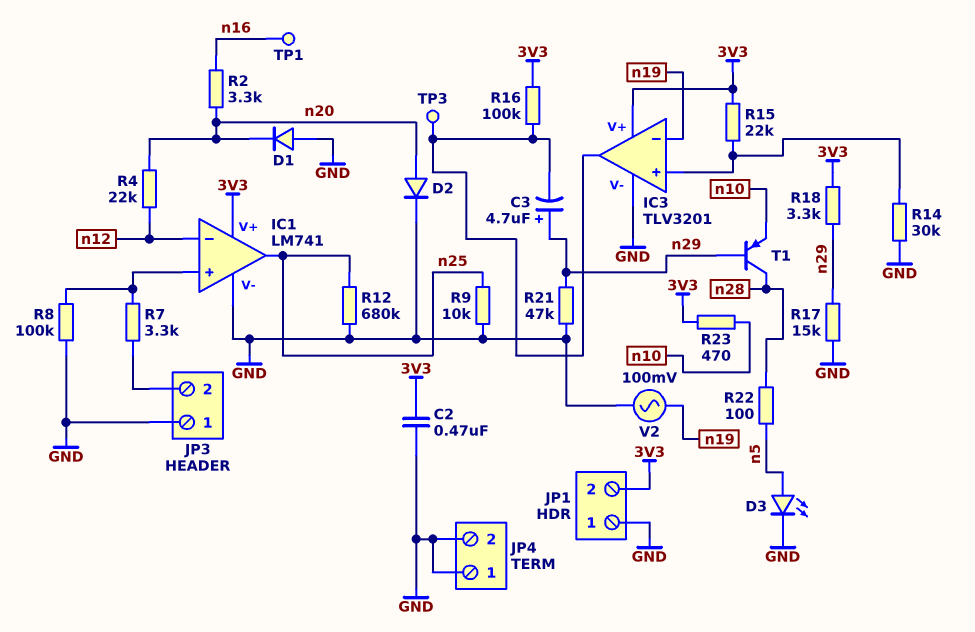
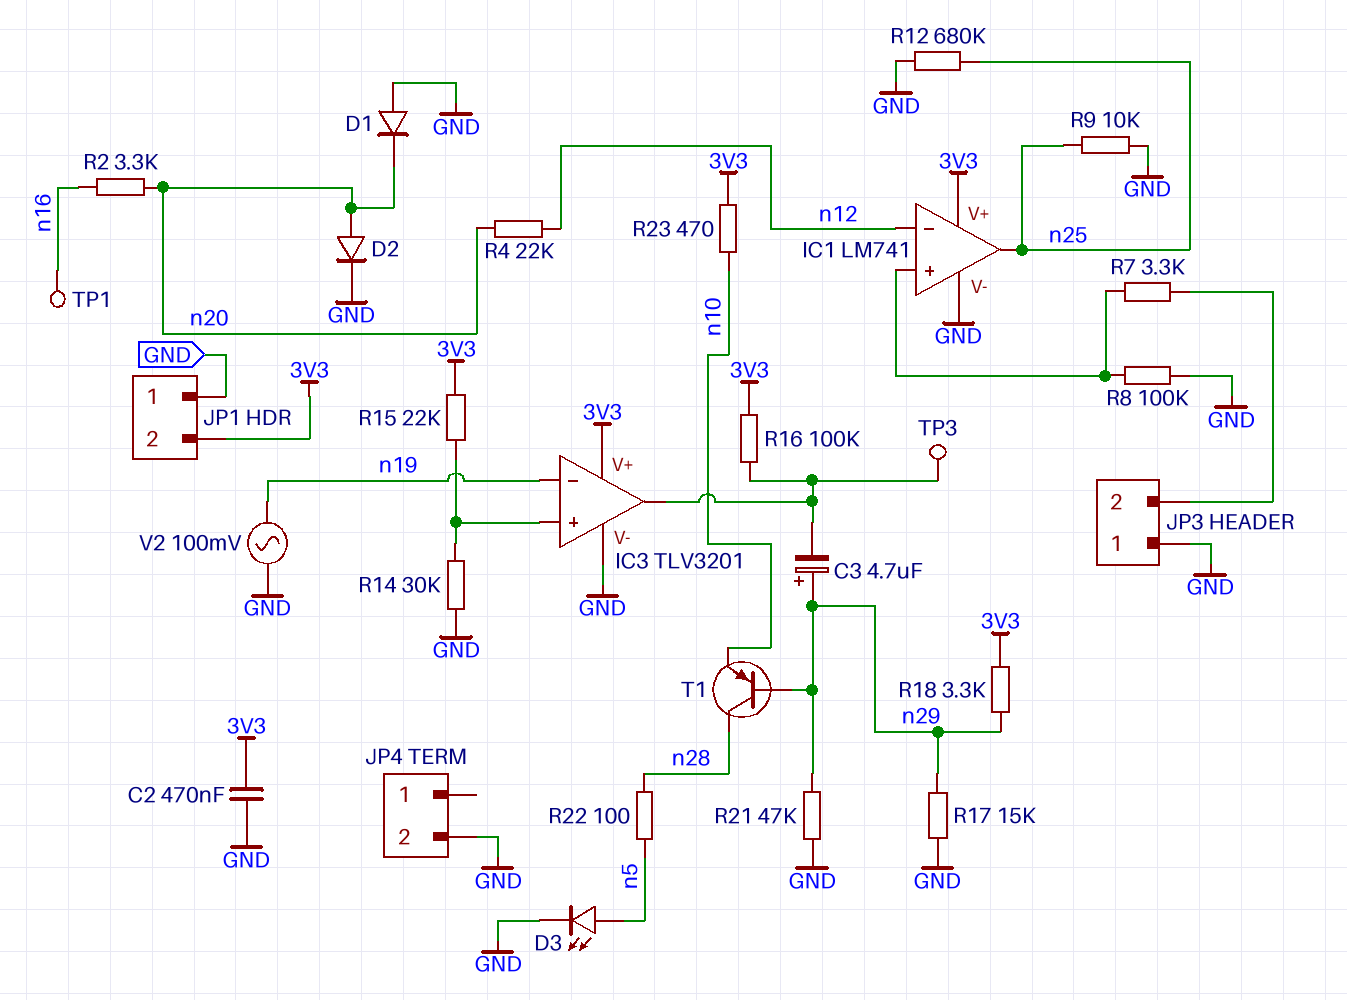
JP4 pin 1: GND -> none

